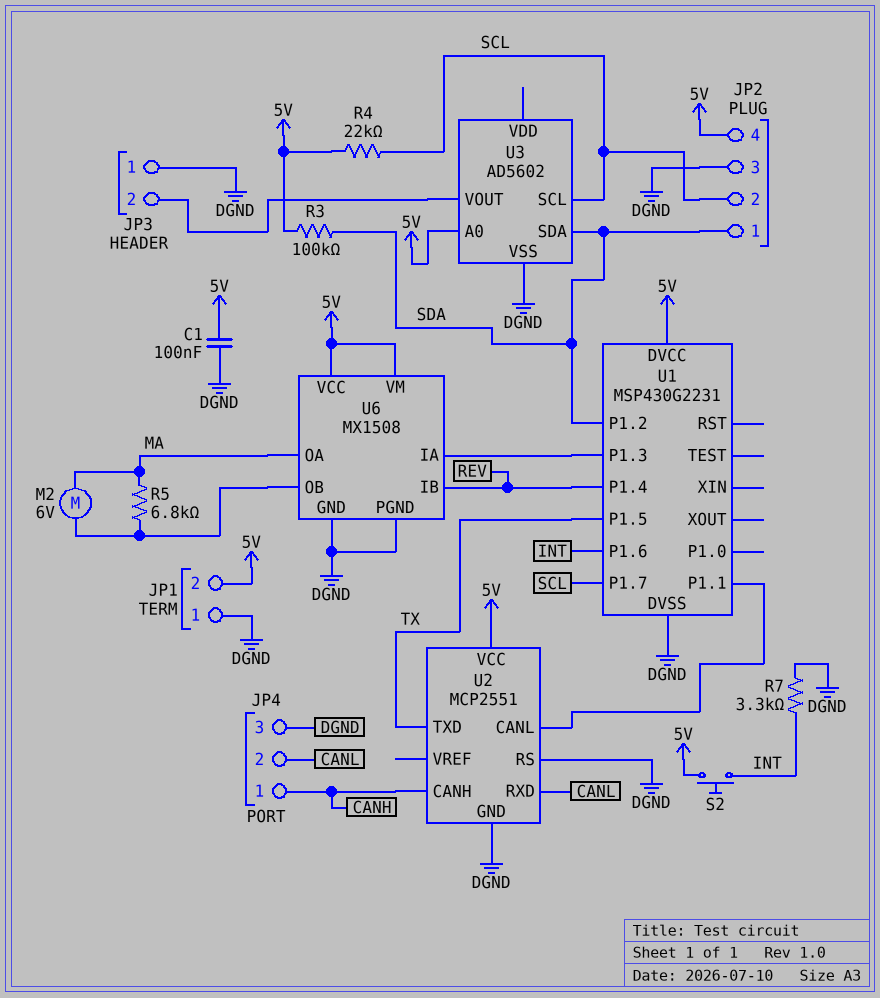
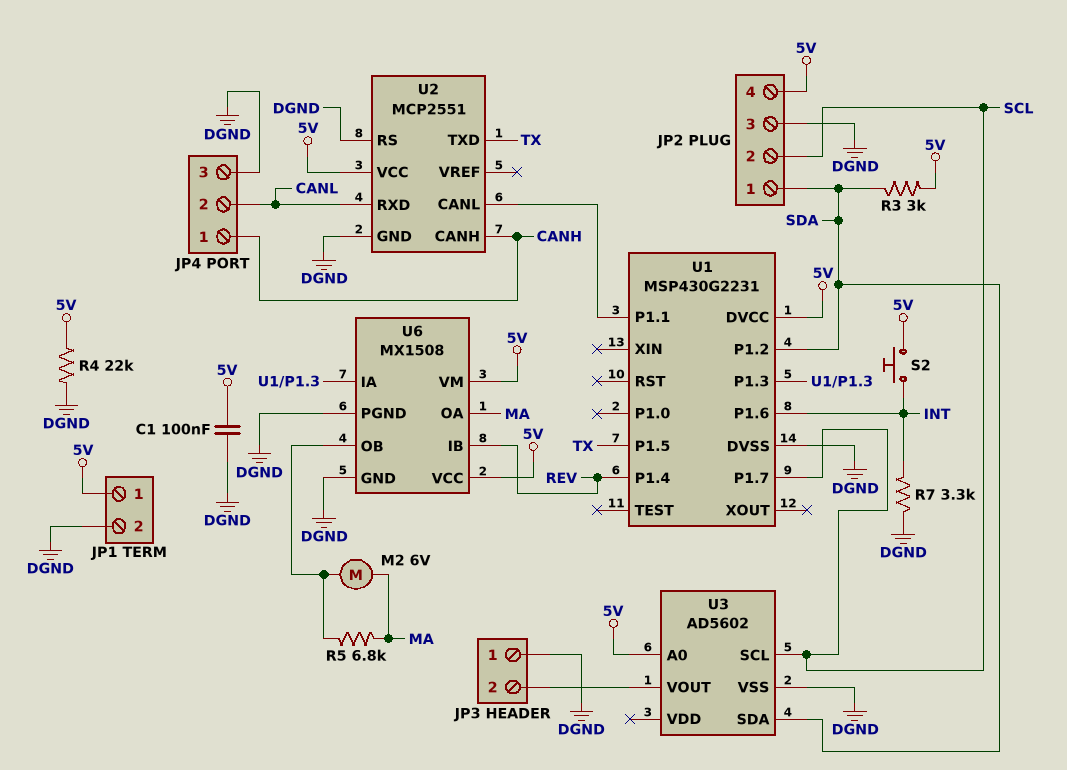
JP1 pin 1: DGND -> 5V
JP1 pin 2: 5V -> DGND
R3: 100k (5V, SDA) -> 3k (5V, SDA)
R4: 22k (5V, SCL) -> 22k (5V, DGND)

